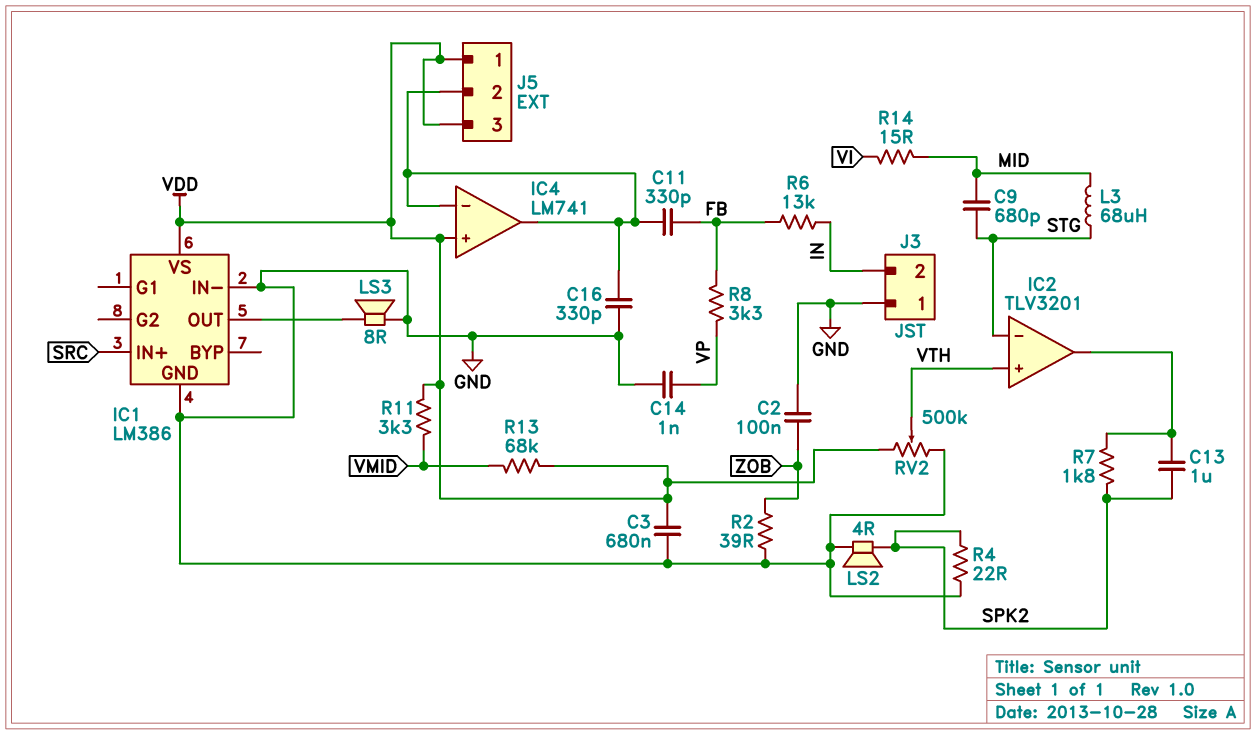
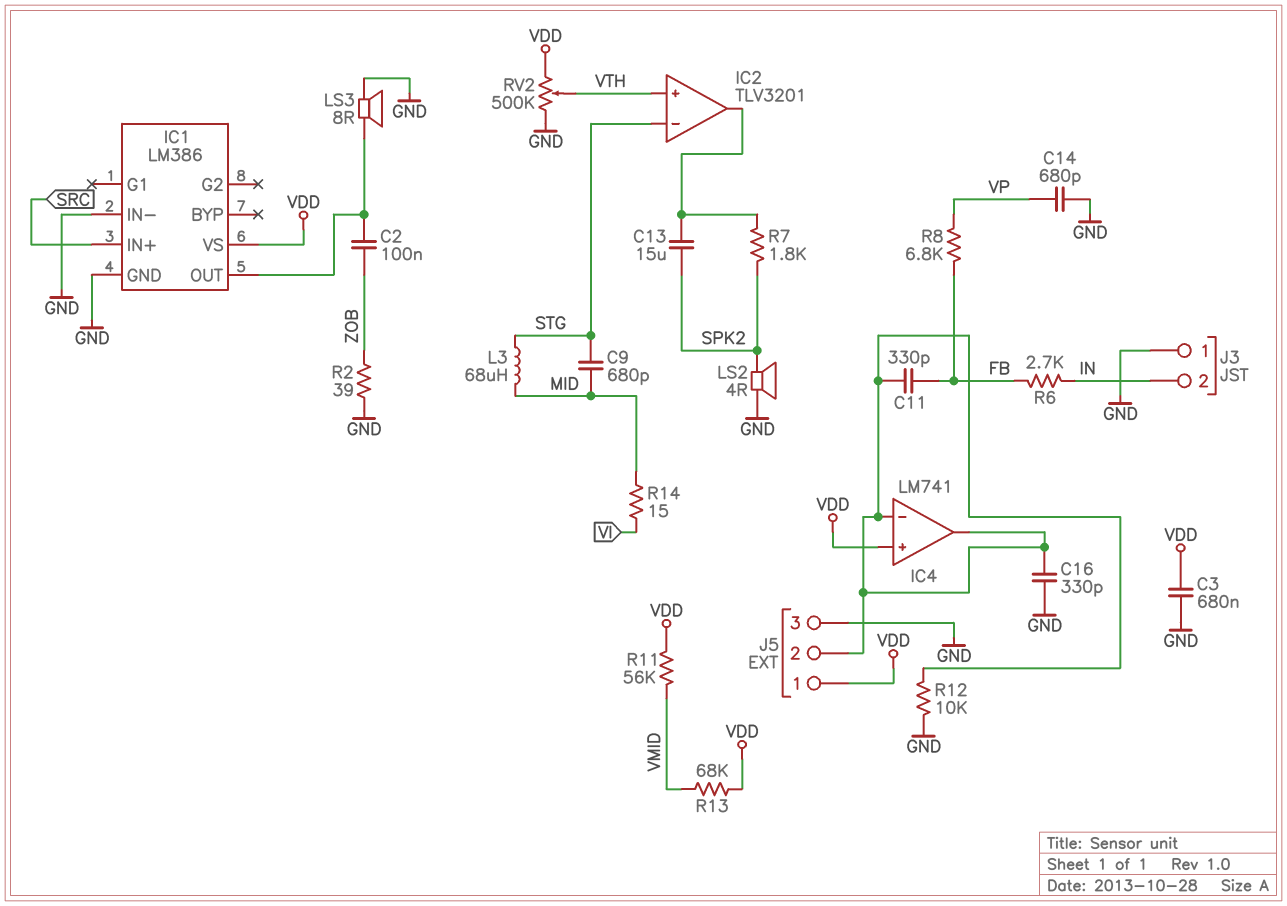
C2: 100nF (GND, ZOB) -> 100nF (IC1/OUT, ZOB)
C13: 1uF (IC2/out, SPK2) -> 15uF (IC2/out, SPK2)
C14: 1nF (GND, VP) -> 680pF (GND, VP)
J5 pin 3: VDD -> GND
R4: 22 (GND, SPK2) -> none
R6: 13k (FB, IN) -> 2.7k (FB, IN)
R8: 3.3k (FB, VP) -> 6.8k (FB, VP)
R11: 3.3k (VDD, VMID) -> 56k (VDD, VMID)
R12: none -> 10k (GND, IC4/in-)

